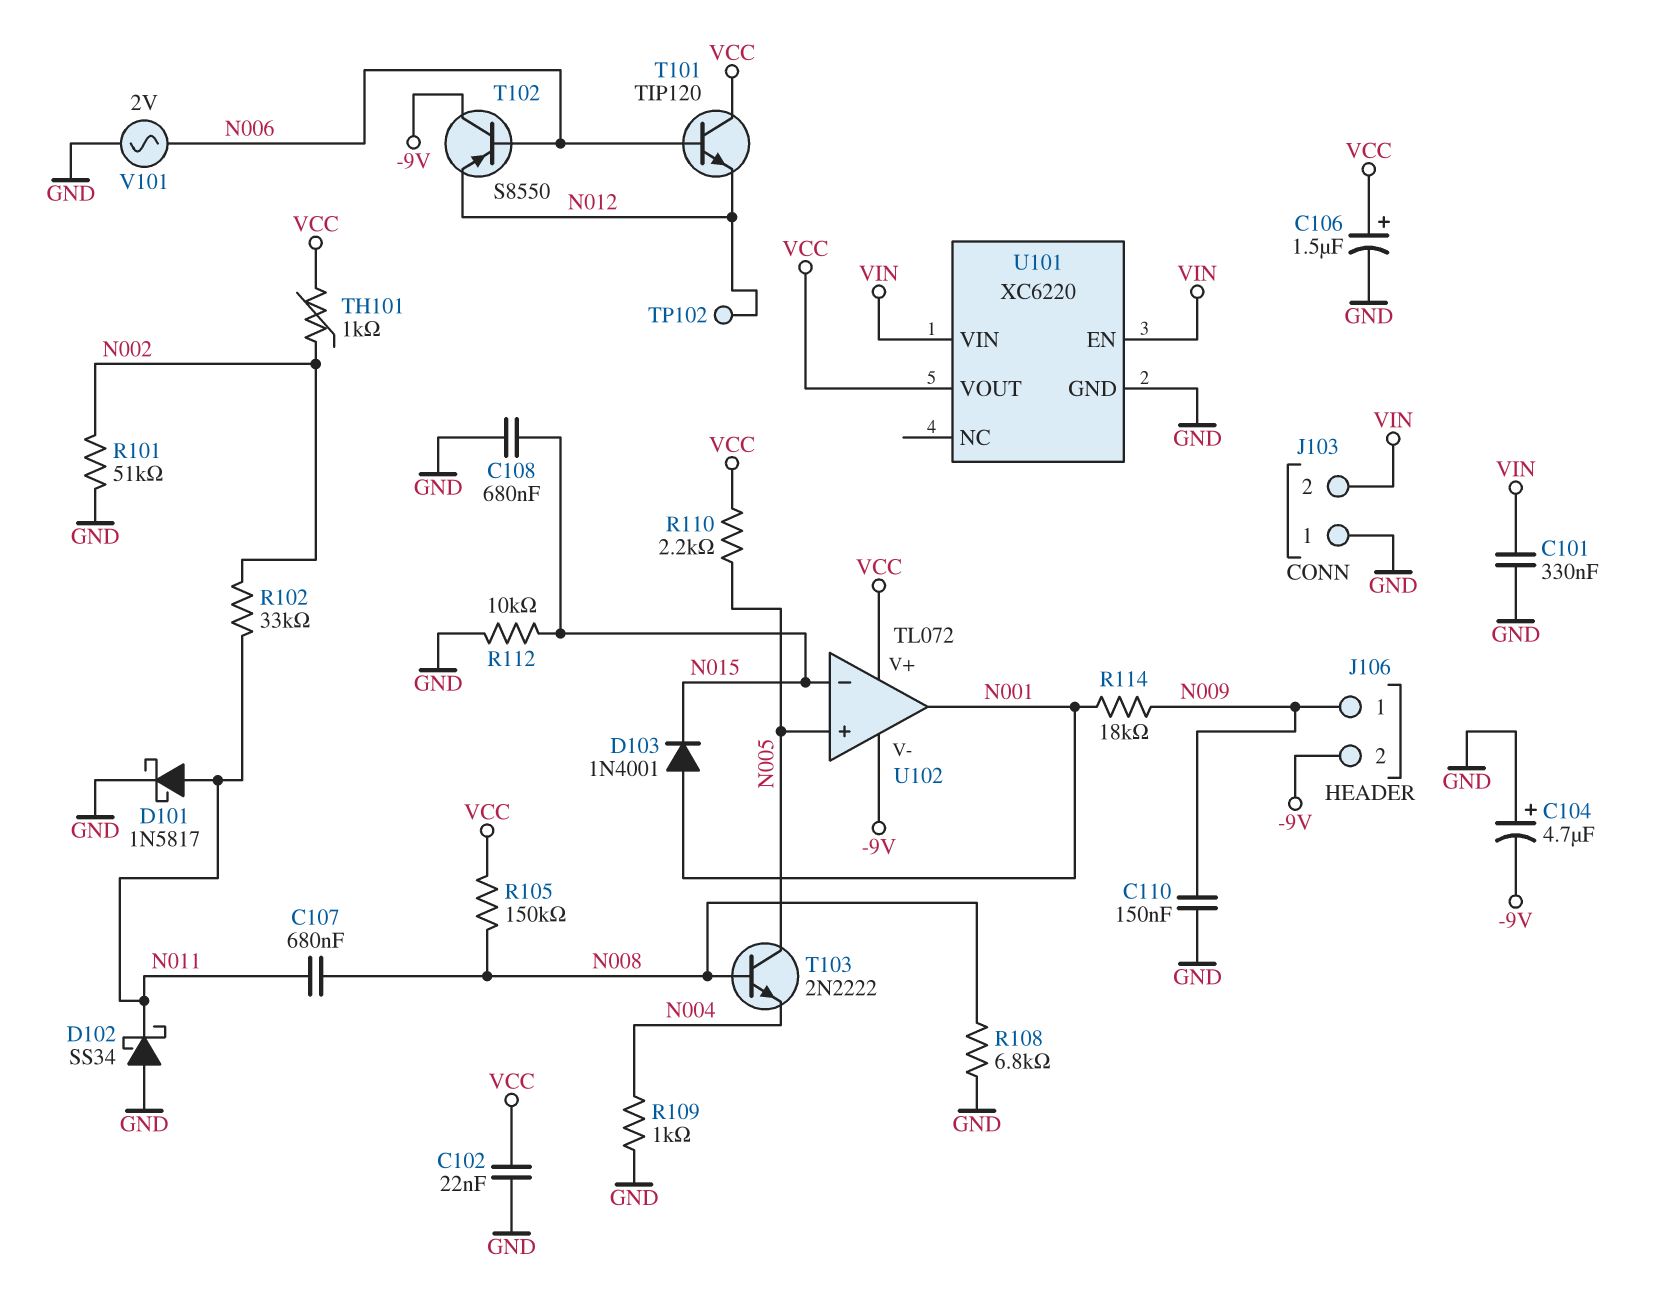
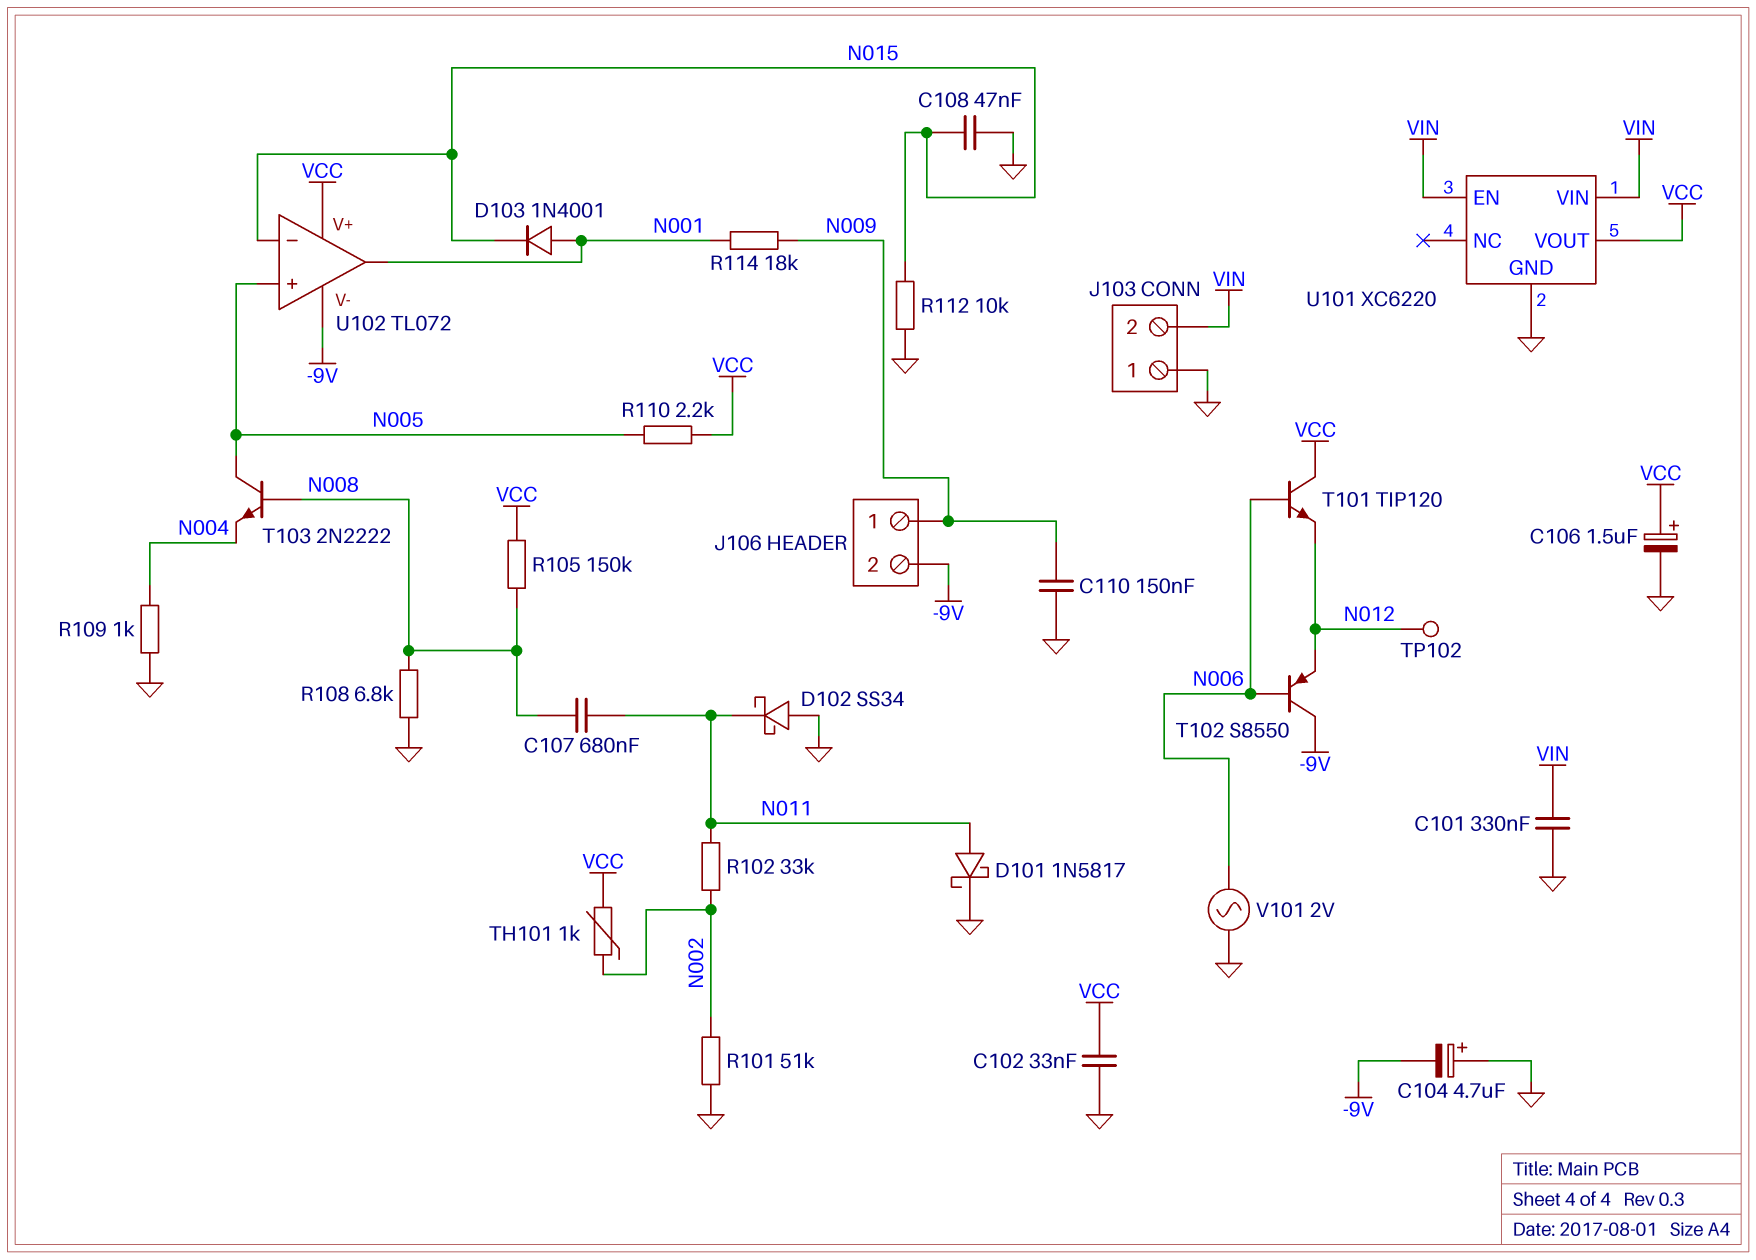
C102: 22nF (GND, VCC) -> 33nF (GND, VCC)
C108: 680nF (GND, N015) -> 47nF (GND, N015)

